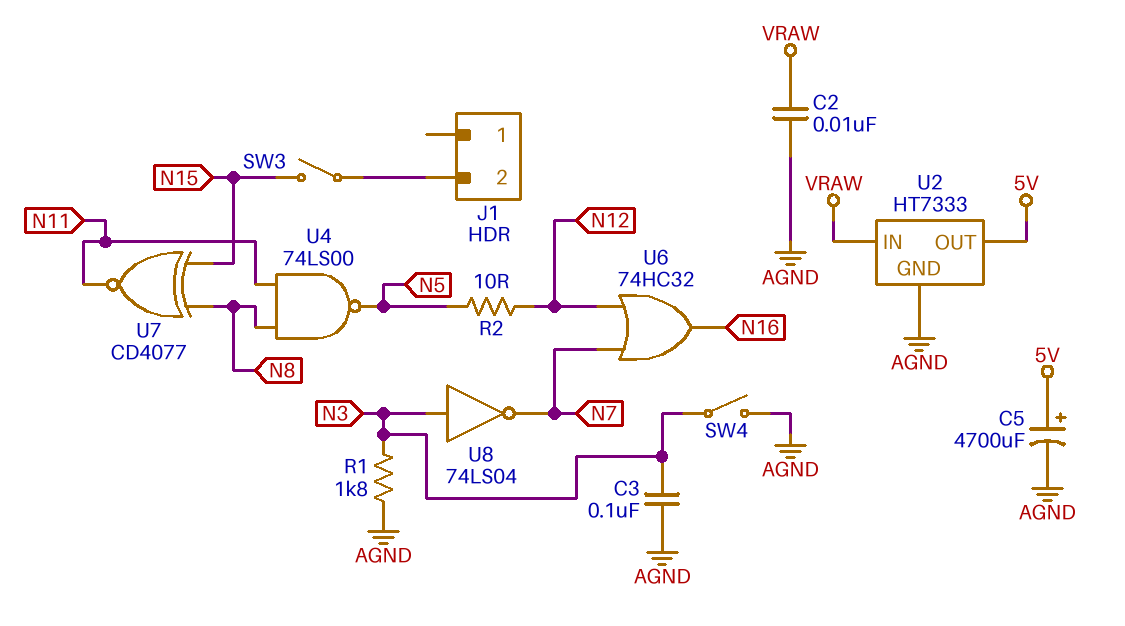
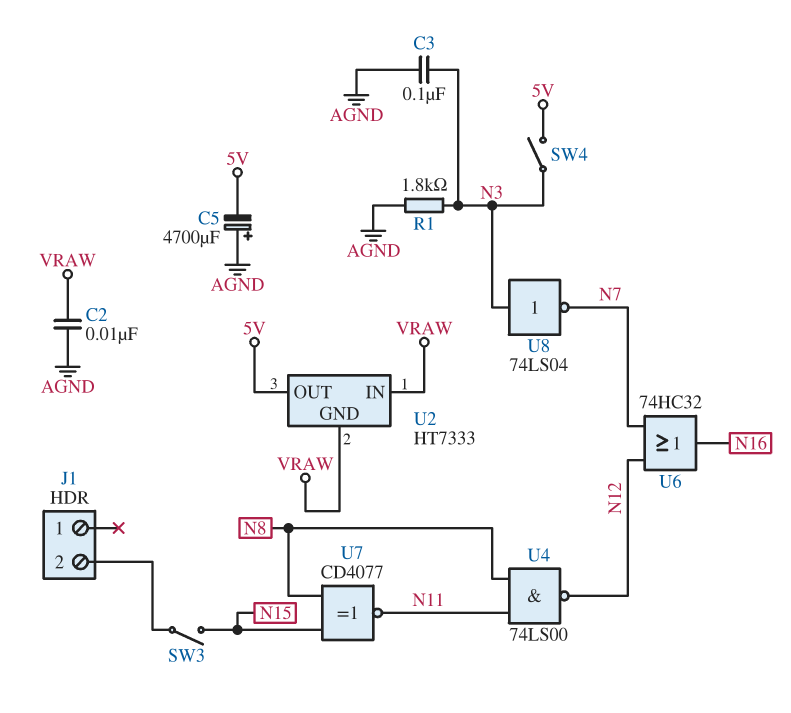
C5: 4700uF (plus 5V, minus AGND) -> 4700uF (plus AGND, minus 5V)
R2: 10 (N5, N12) -> none
SW4: switch (AGND, N3) -> switch (5V, N3)
U2 pin GND: AGND -> VRAW
U4: NAND 74LS00 (in N8, in N11, out N5) -> NAND 74LS00 (in N8, in N11, out N12)

